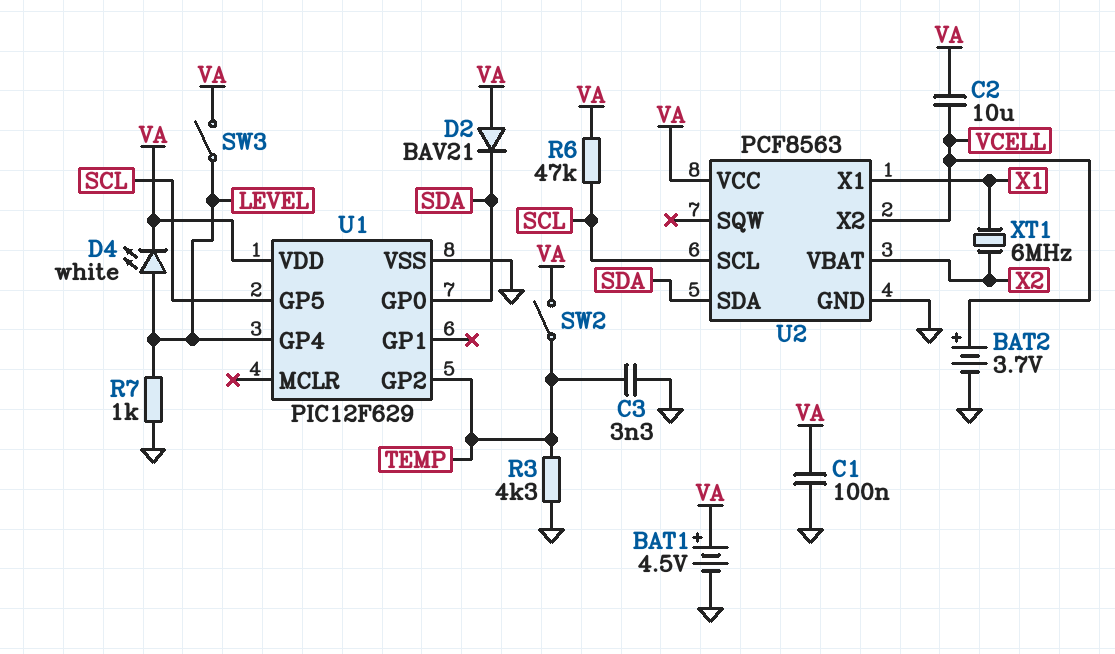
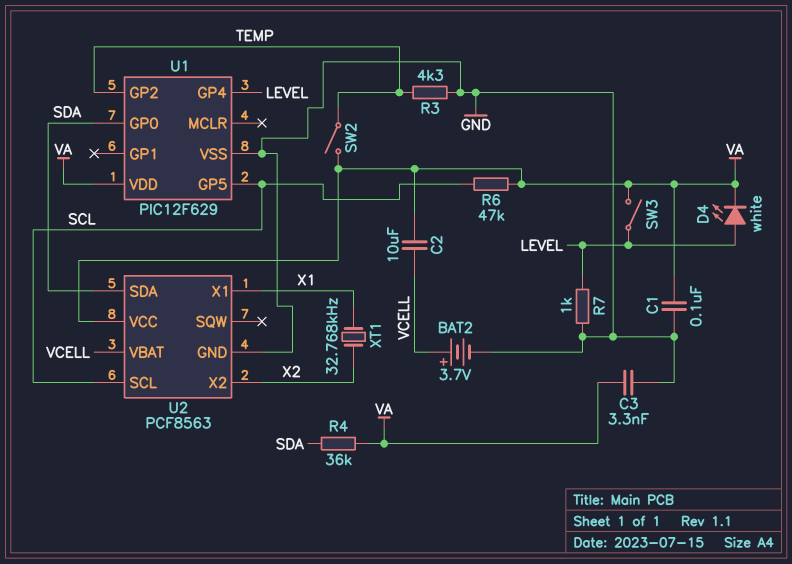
BAT1: 4.5V (plus VA, minus GND) -> none
C3: 3.3nF (GND, TEMP) -> 3.3nF (GND, VA)
D2: diode BAV21 (A VA, K SDA) -> none
R4: none -> 36k (SDA, VA)
U2 pin VBAT: X2 -> VCELL
U2 pin X2: VCELL -> X2
XT1: 6MHz (X1, X2) -> 32.768kHz (X1, X2)

